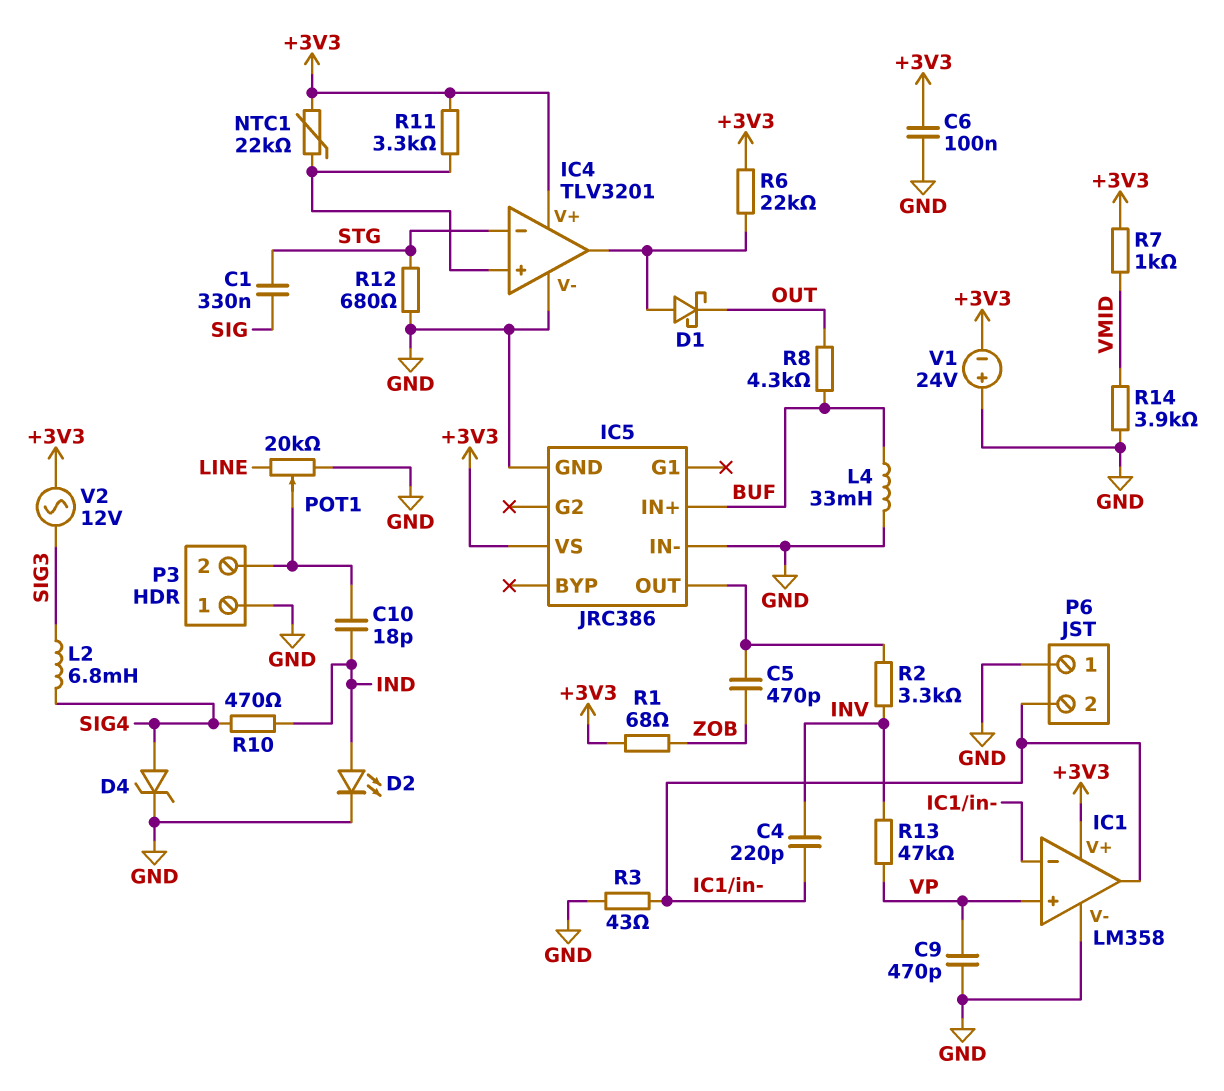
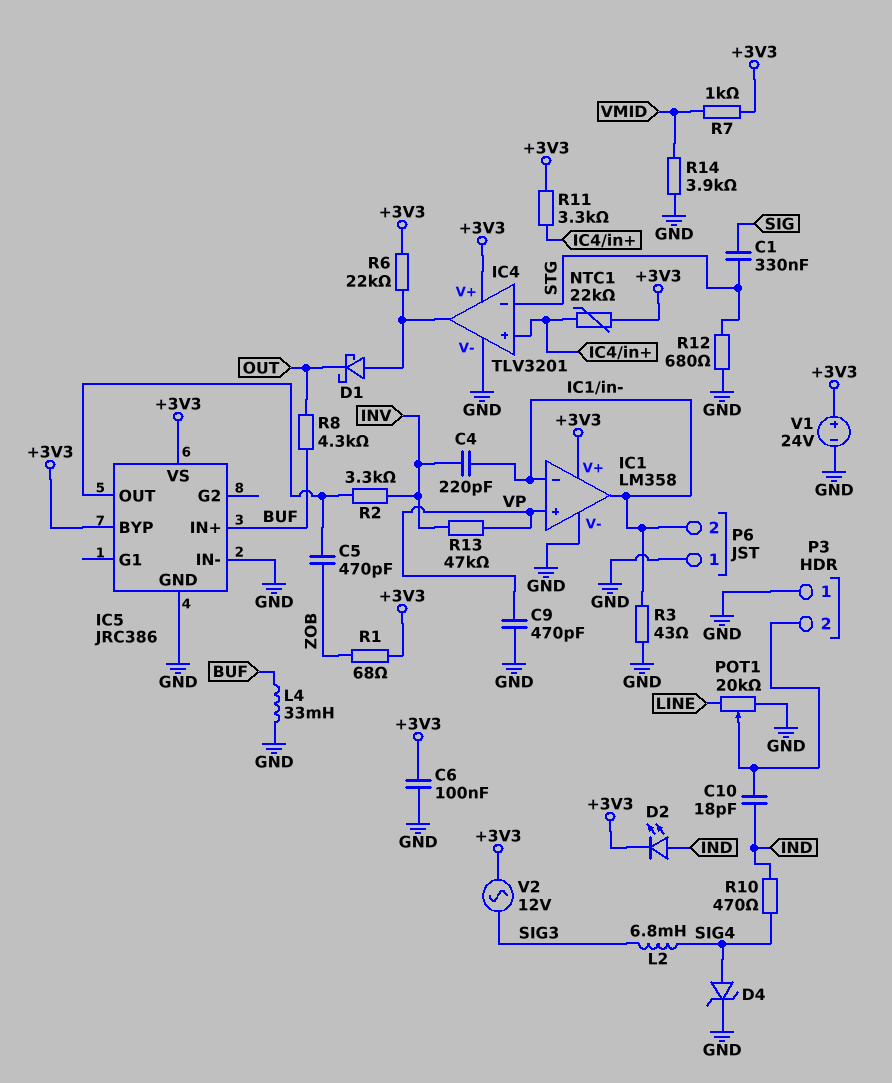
D2: LED (A IND, K GND) -> LED (A IND, K +3V3)
IC5 pin BYP: none -> +3V3
V1: 24V (plus GND, minus +3V3) -> 24V (plus +3V3, minus GND)

